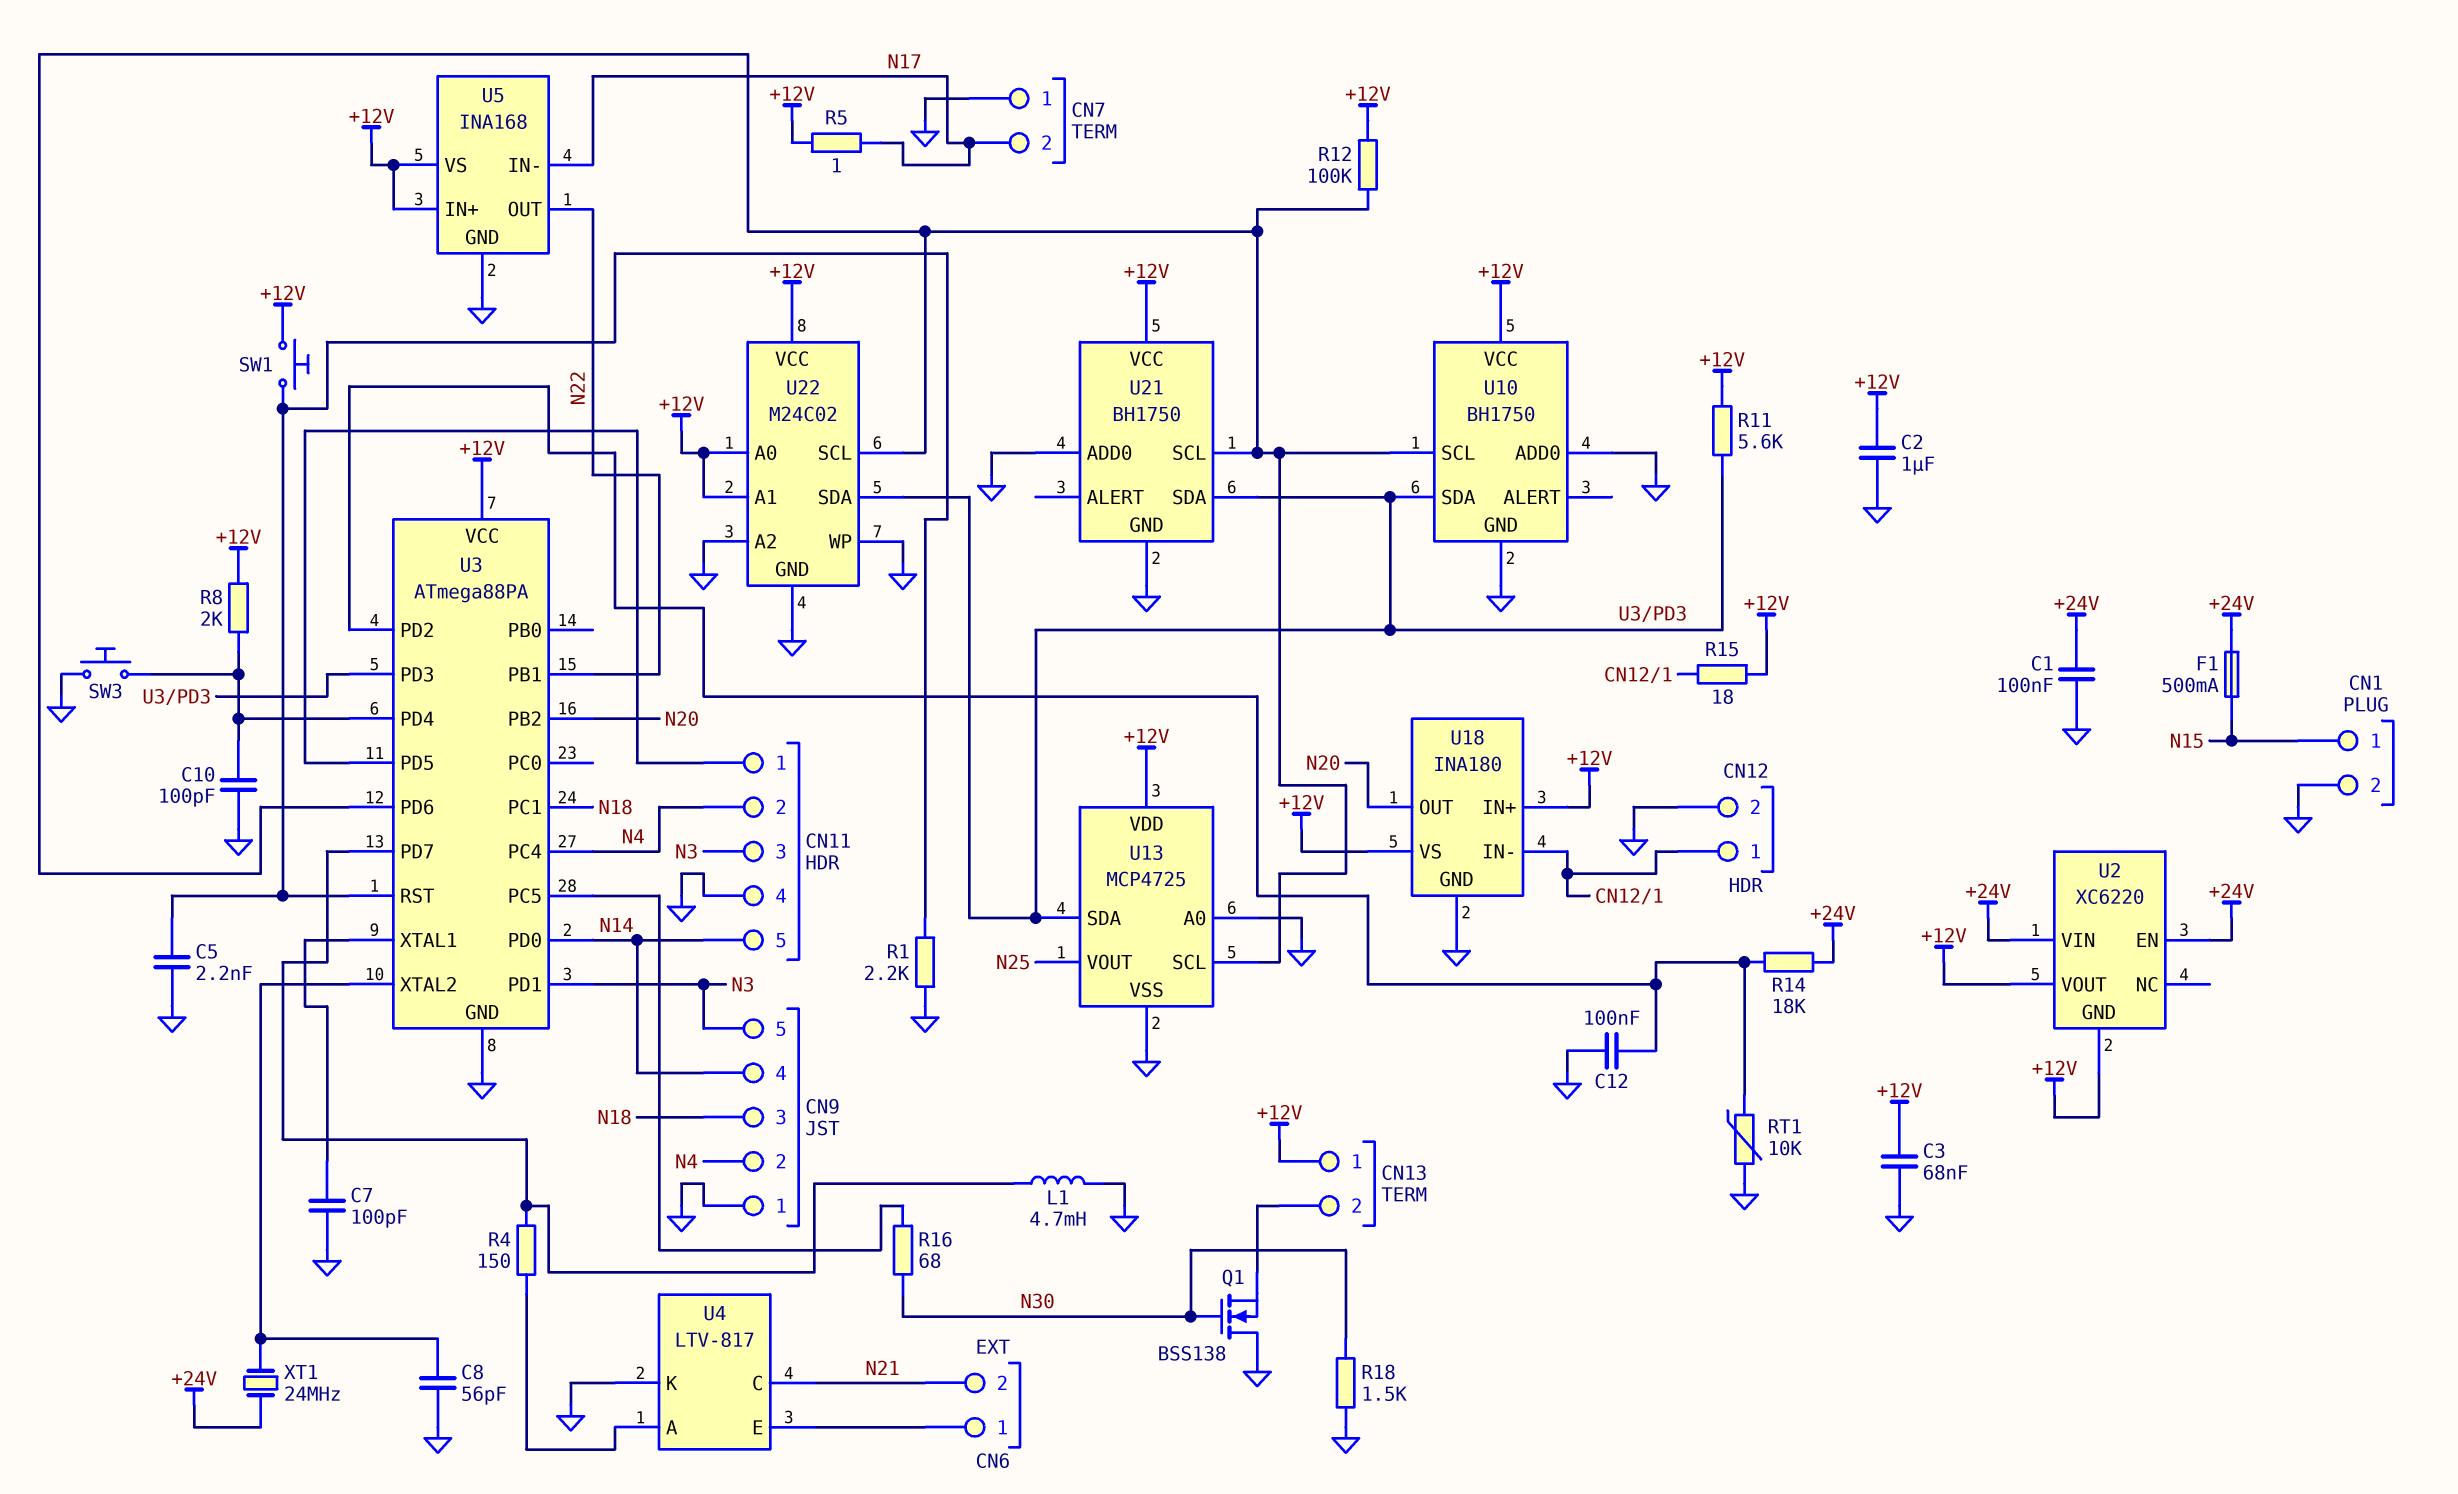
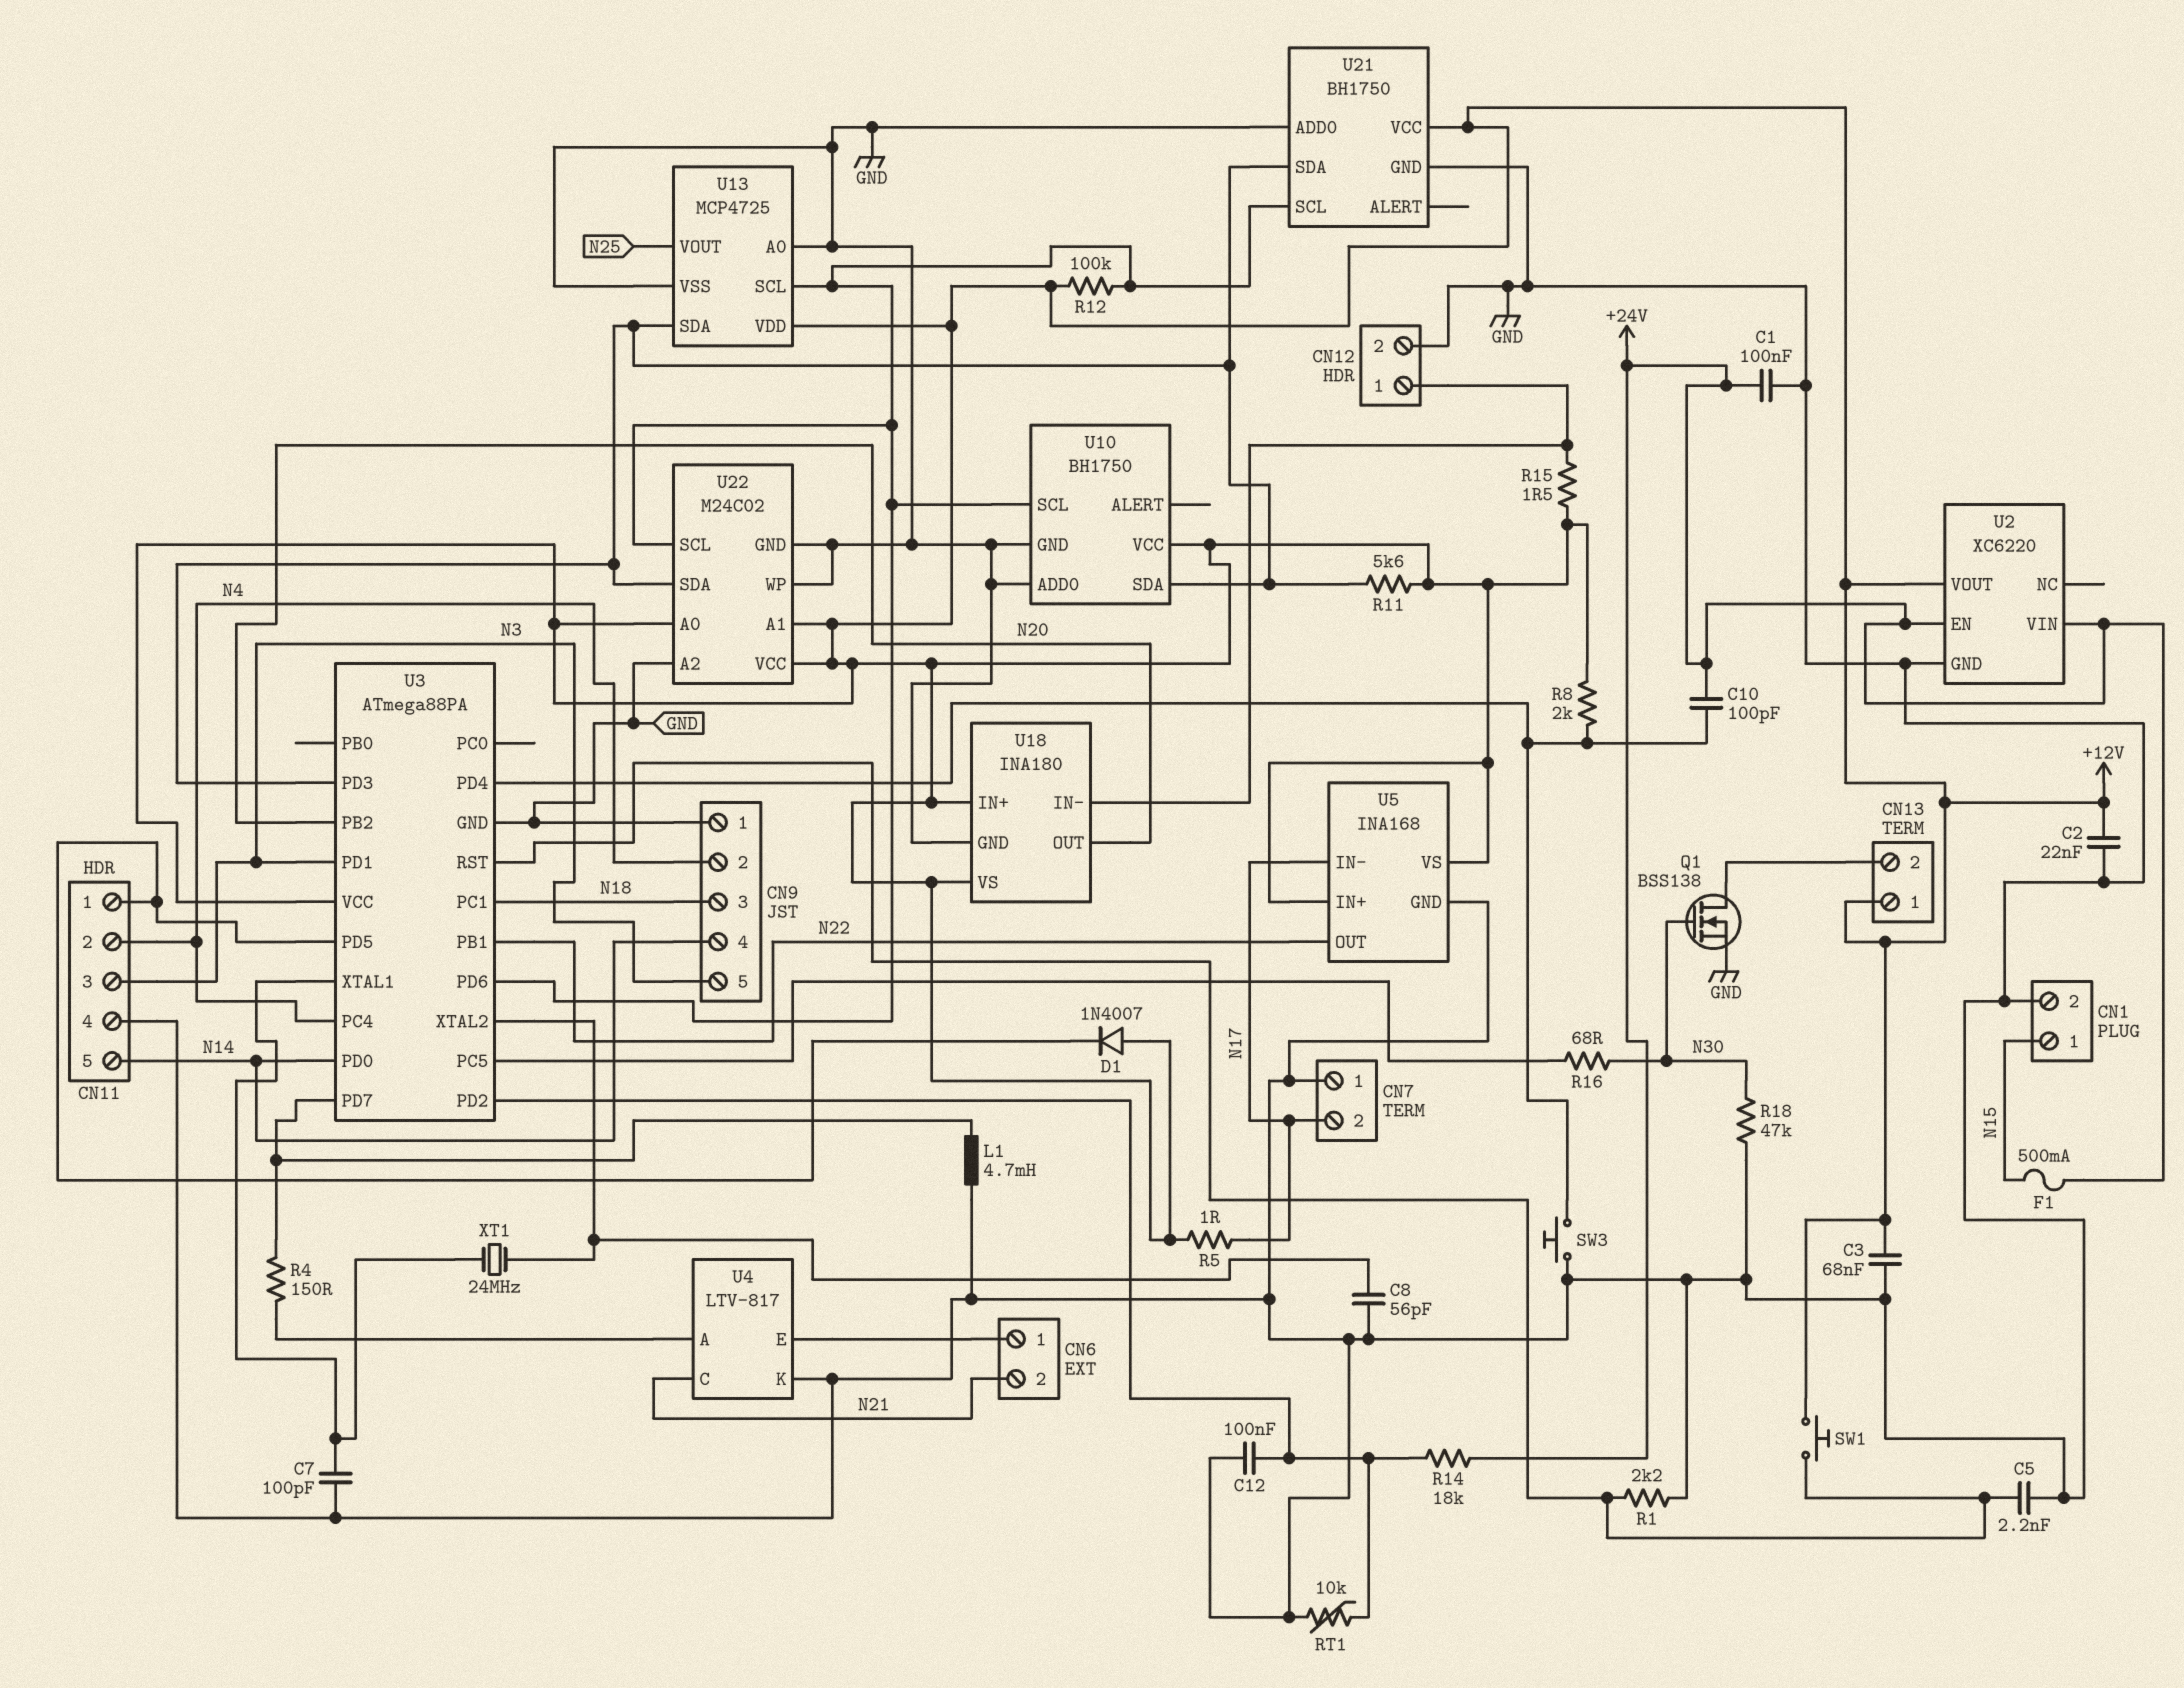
C2: 1uF (+12V, GND) -> 22nF (+12V, GND)
C10: 100pF (GND, U3/PD4) -> 100pF (+24V, U3/PD4)
D1: none -> diode 1N4007 (A +12V, K CN11/1)
Q1: NMOS BSS138 (G N30, D GND, S CN13/2) -> NMOS BSS138 (G N30, D CN13/2, S GND)
R15: 18 (+12V, CN12/1) -> 1.5 (+12V, CN12/1)
R18: 1.5k (GND, N30) -> 47k (GND, N30)
U2 pin GND: +12V -> GND
XT1: 24MHz (+24V, U3/XTAL2) -> 24MHz (U3/XTAL1, U3/XTAL2)

